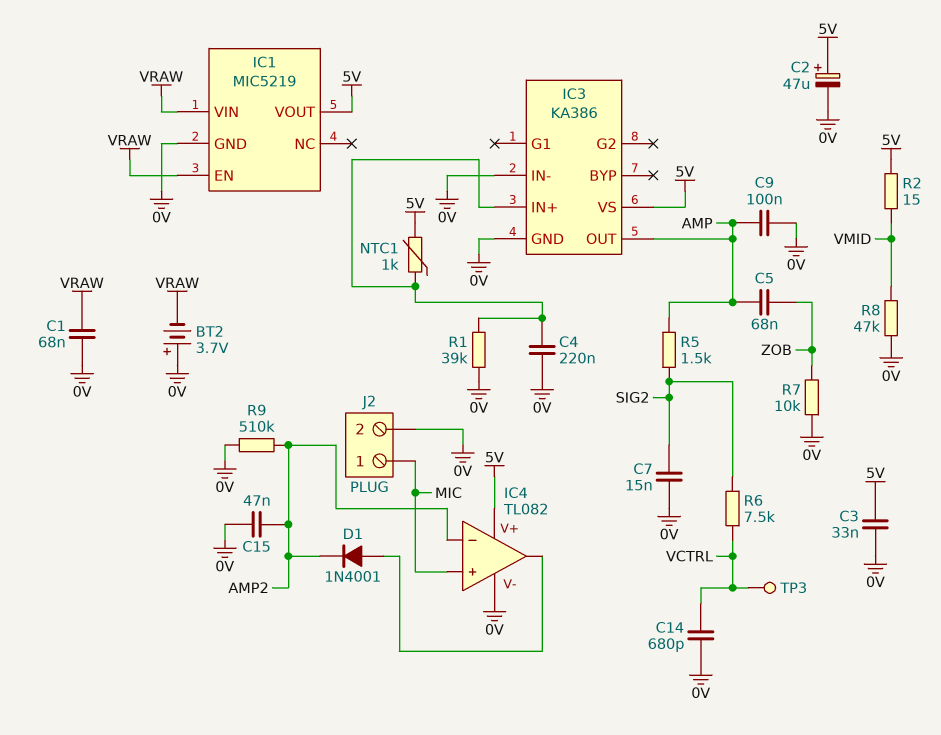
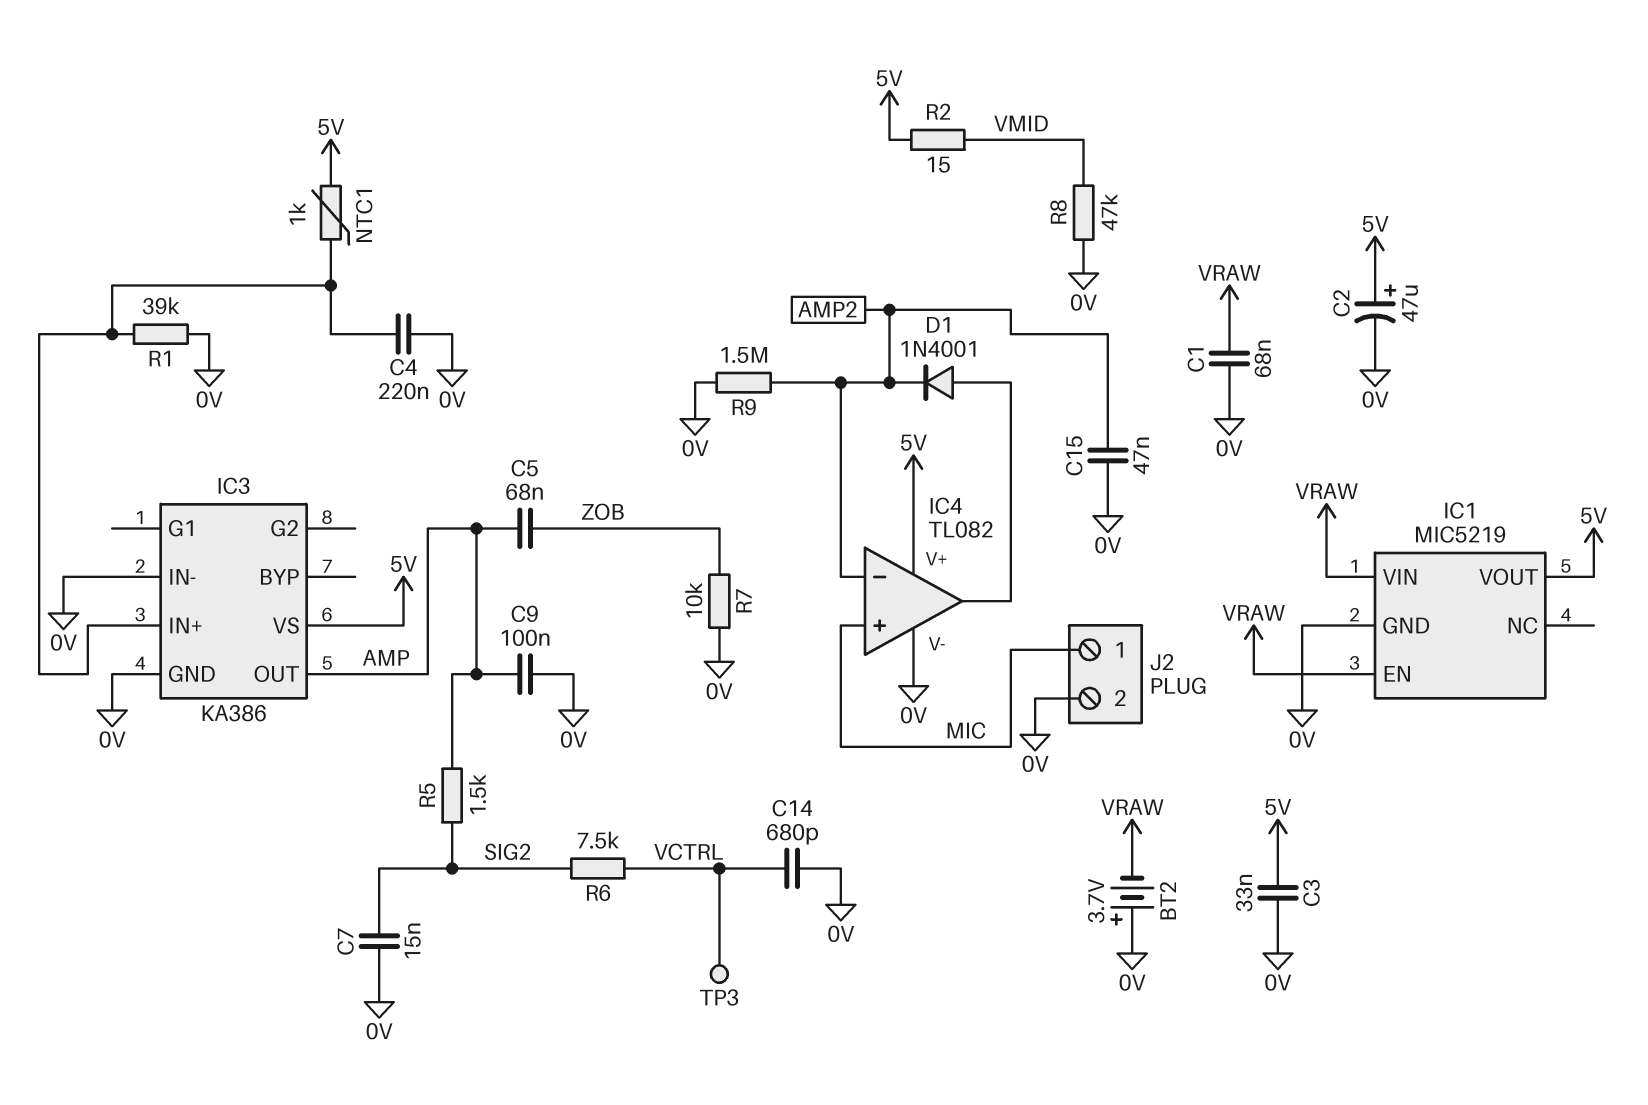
R9: 510k (0V, AMP2) -> 1.5M (0V, AMP2)

